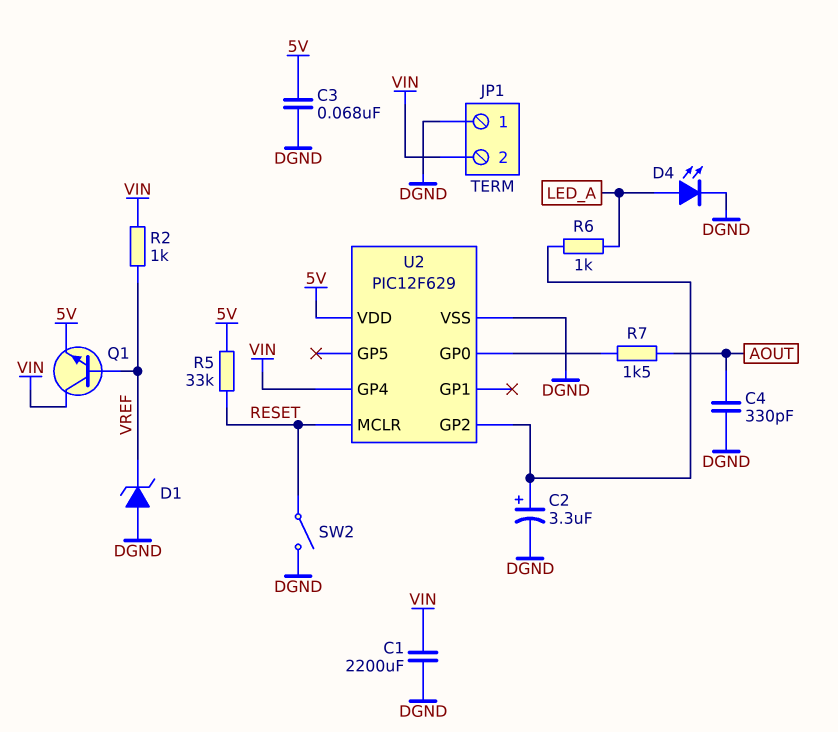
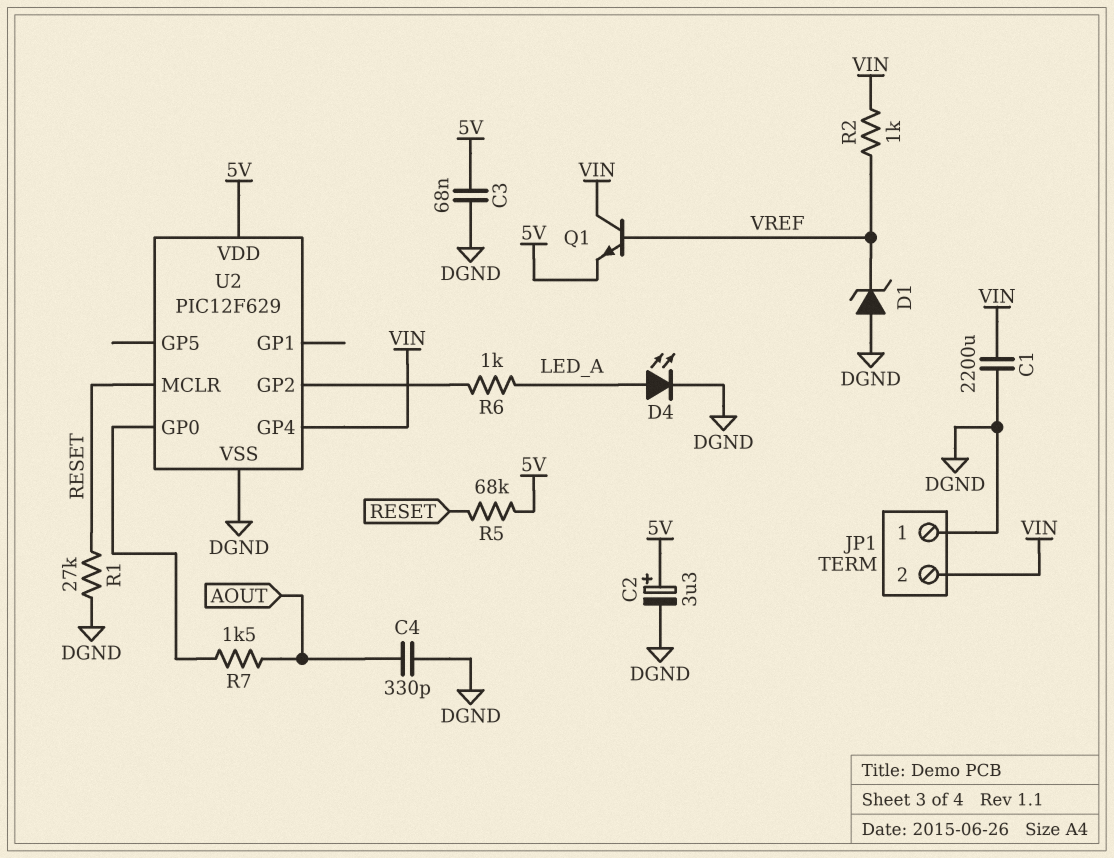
C2: 3.3uF (plus U2/GP2, minus DGND) -> 3.3uF (plus 5V, minus DGND)
R1: none -> 27k (DGND, RESET)
R5: 33k (5V, RESET) -> 68k (5V, RESET)
SW2: switch (DGND, RESET) -> none

